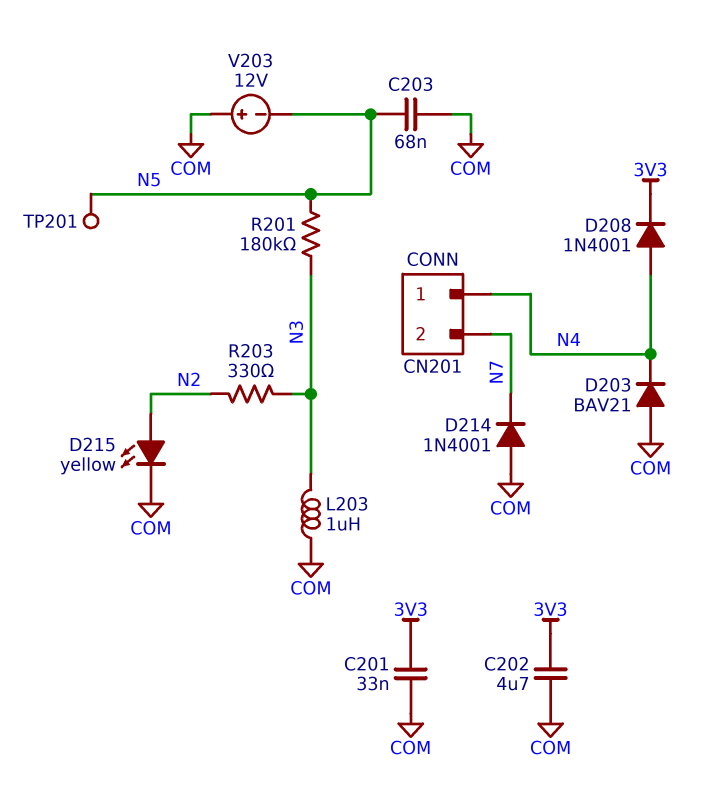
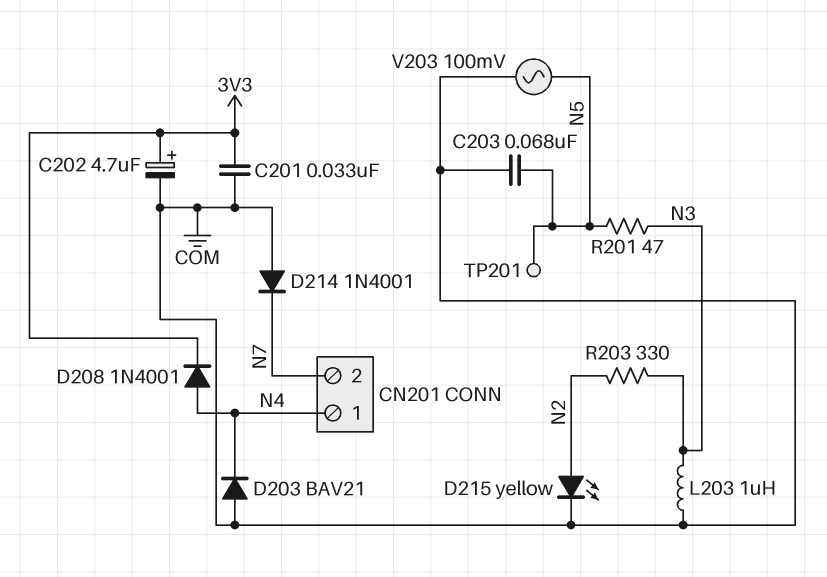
C202: 4.7uF (3V3, COM) -> 4.7uF (plus 3V3, minus COM)
R201: 180k (N3, N5) -> 47 (N3, N5)
V203: 12V (plus COM, minus N5) -> AC 100mV (COM, N5)

